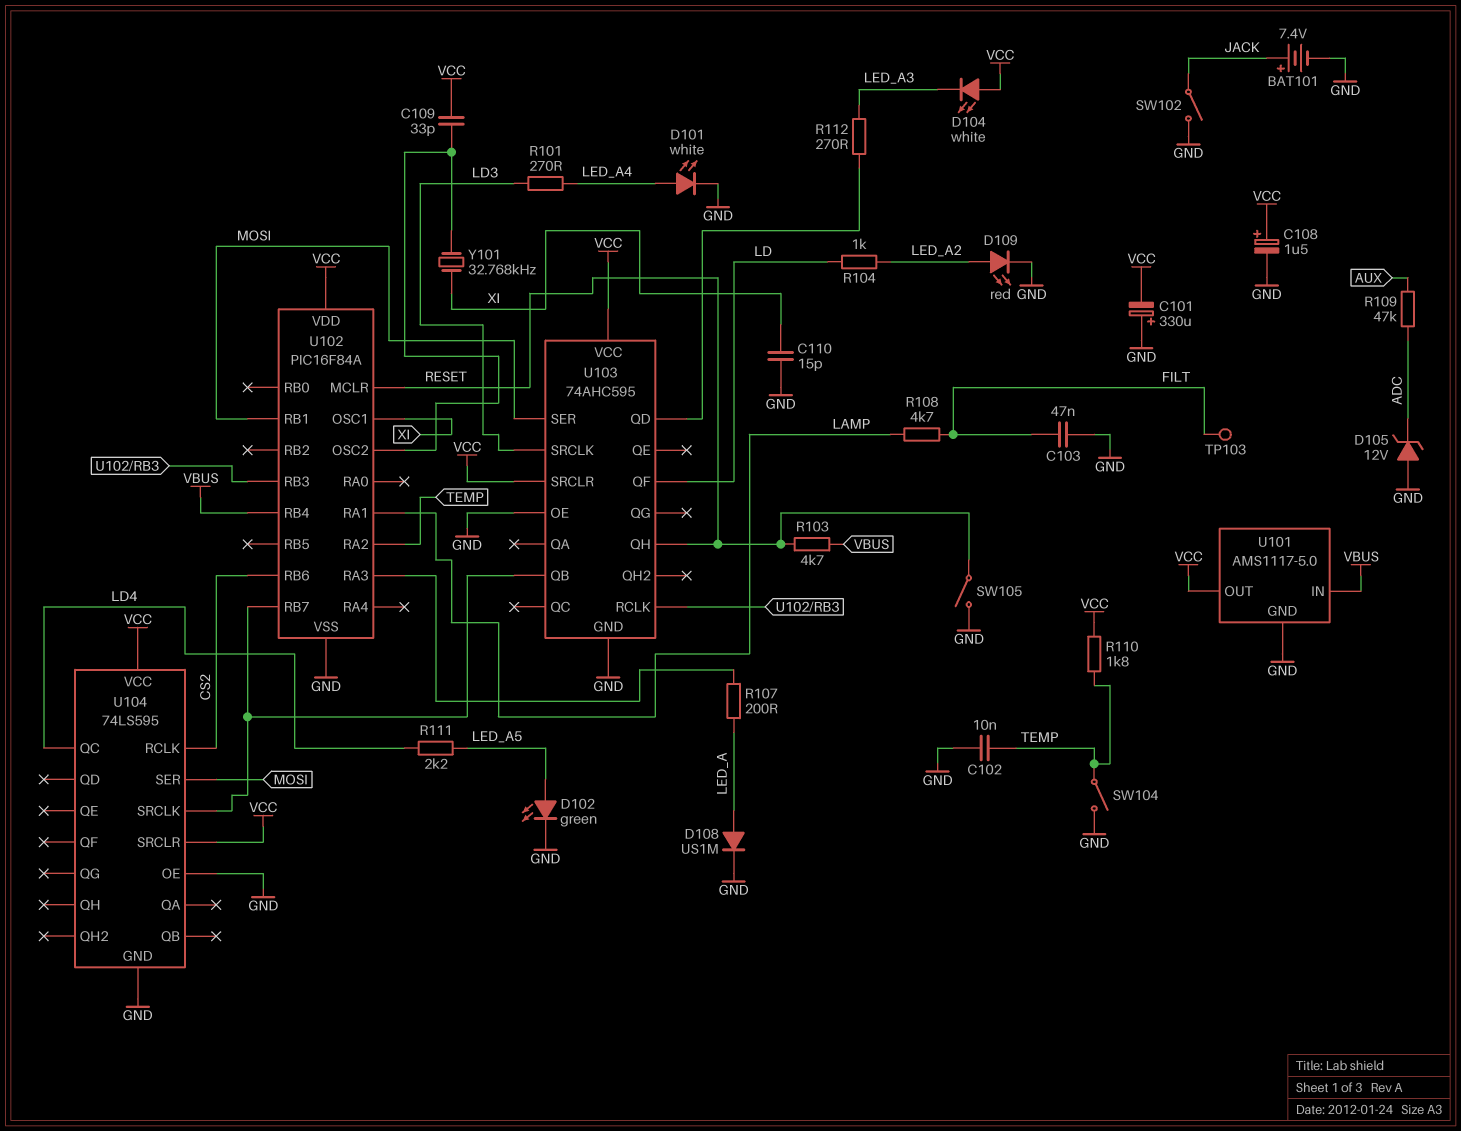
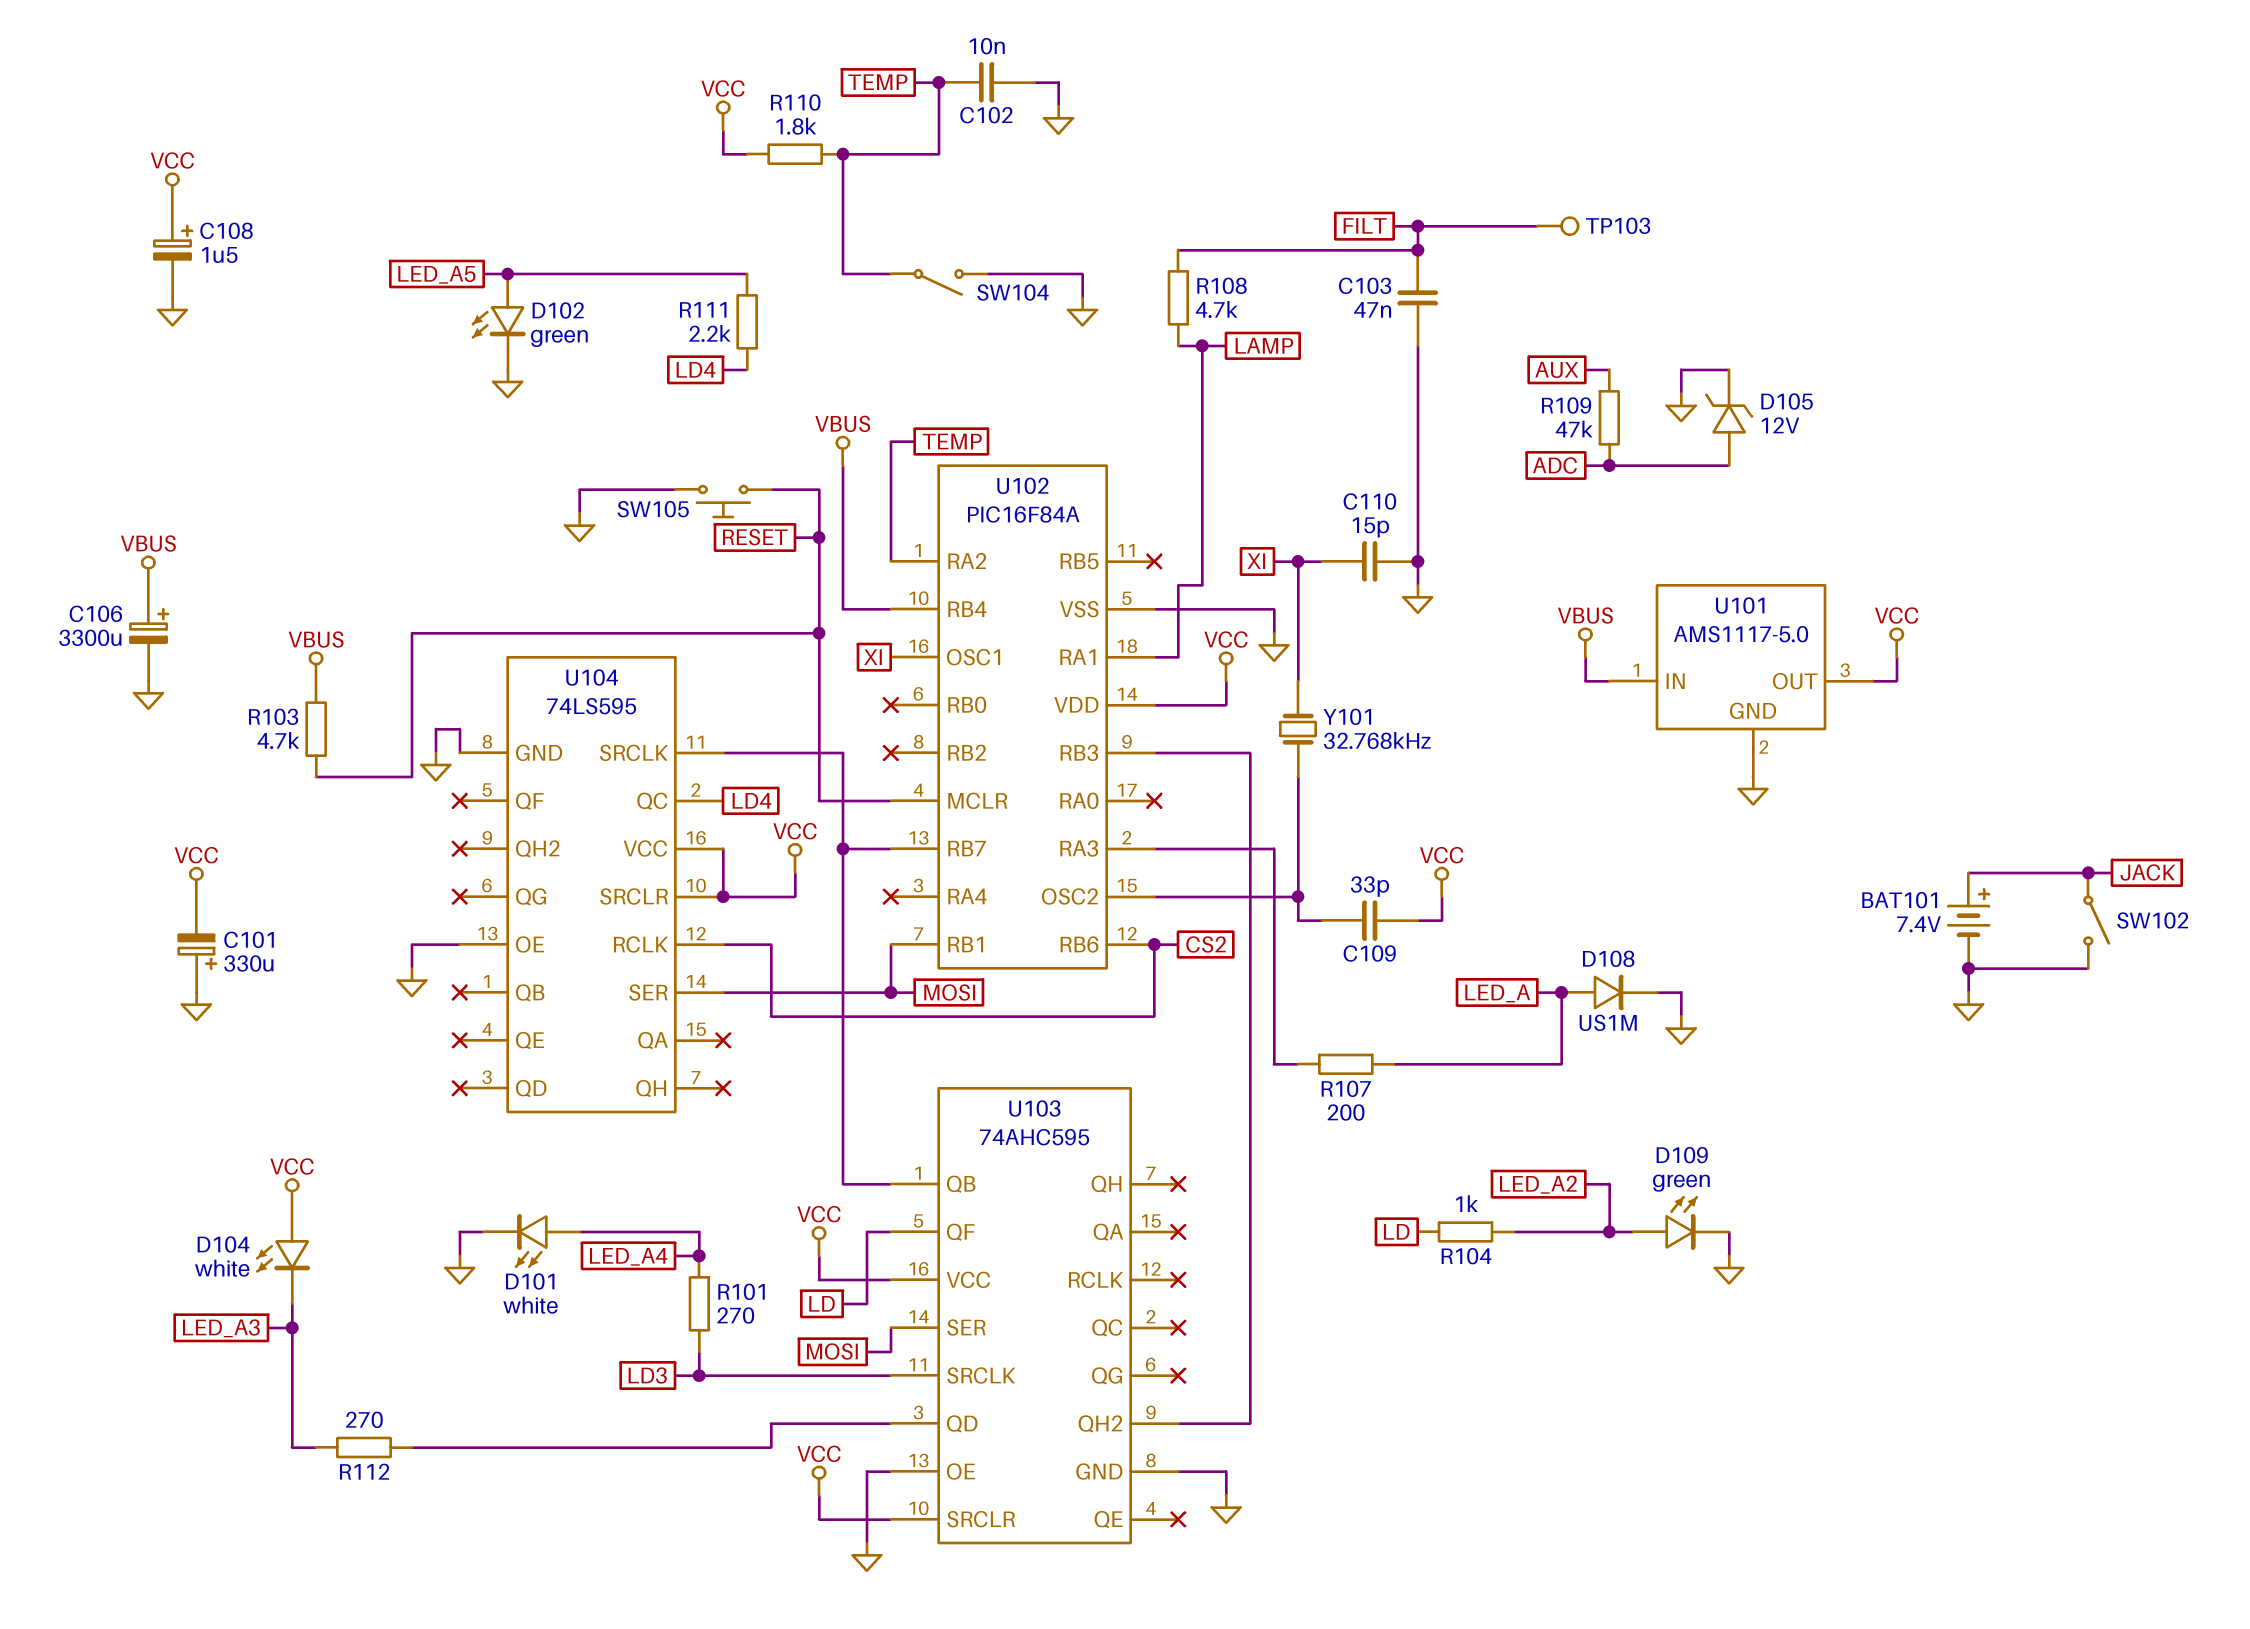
C106: none -> 3300uF (plus VBUS, minus GND)
D105: zener 12V (A GND, K ADC) -> zener 12V (A ADC, K GND)
D109: LED red (A LED_A2, K GND) -> LED green (A LED_A2, K GND)
SW105: switch (GND, RESET) -> button (GND, RESET)
U103 pin QH: RESET -> none
U103 pin QH2: none -> U102/RB3
U103 pin RCLK: U102/RB3 -> none

